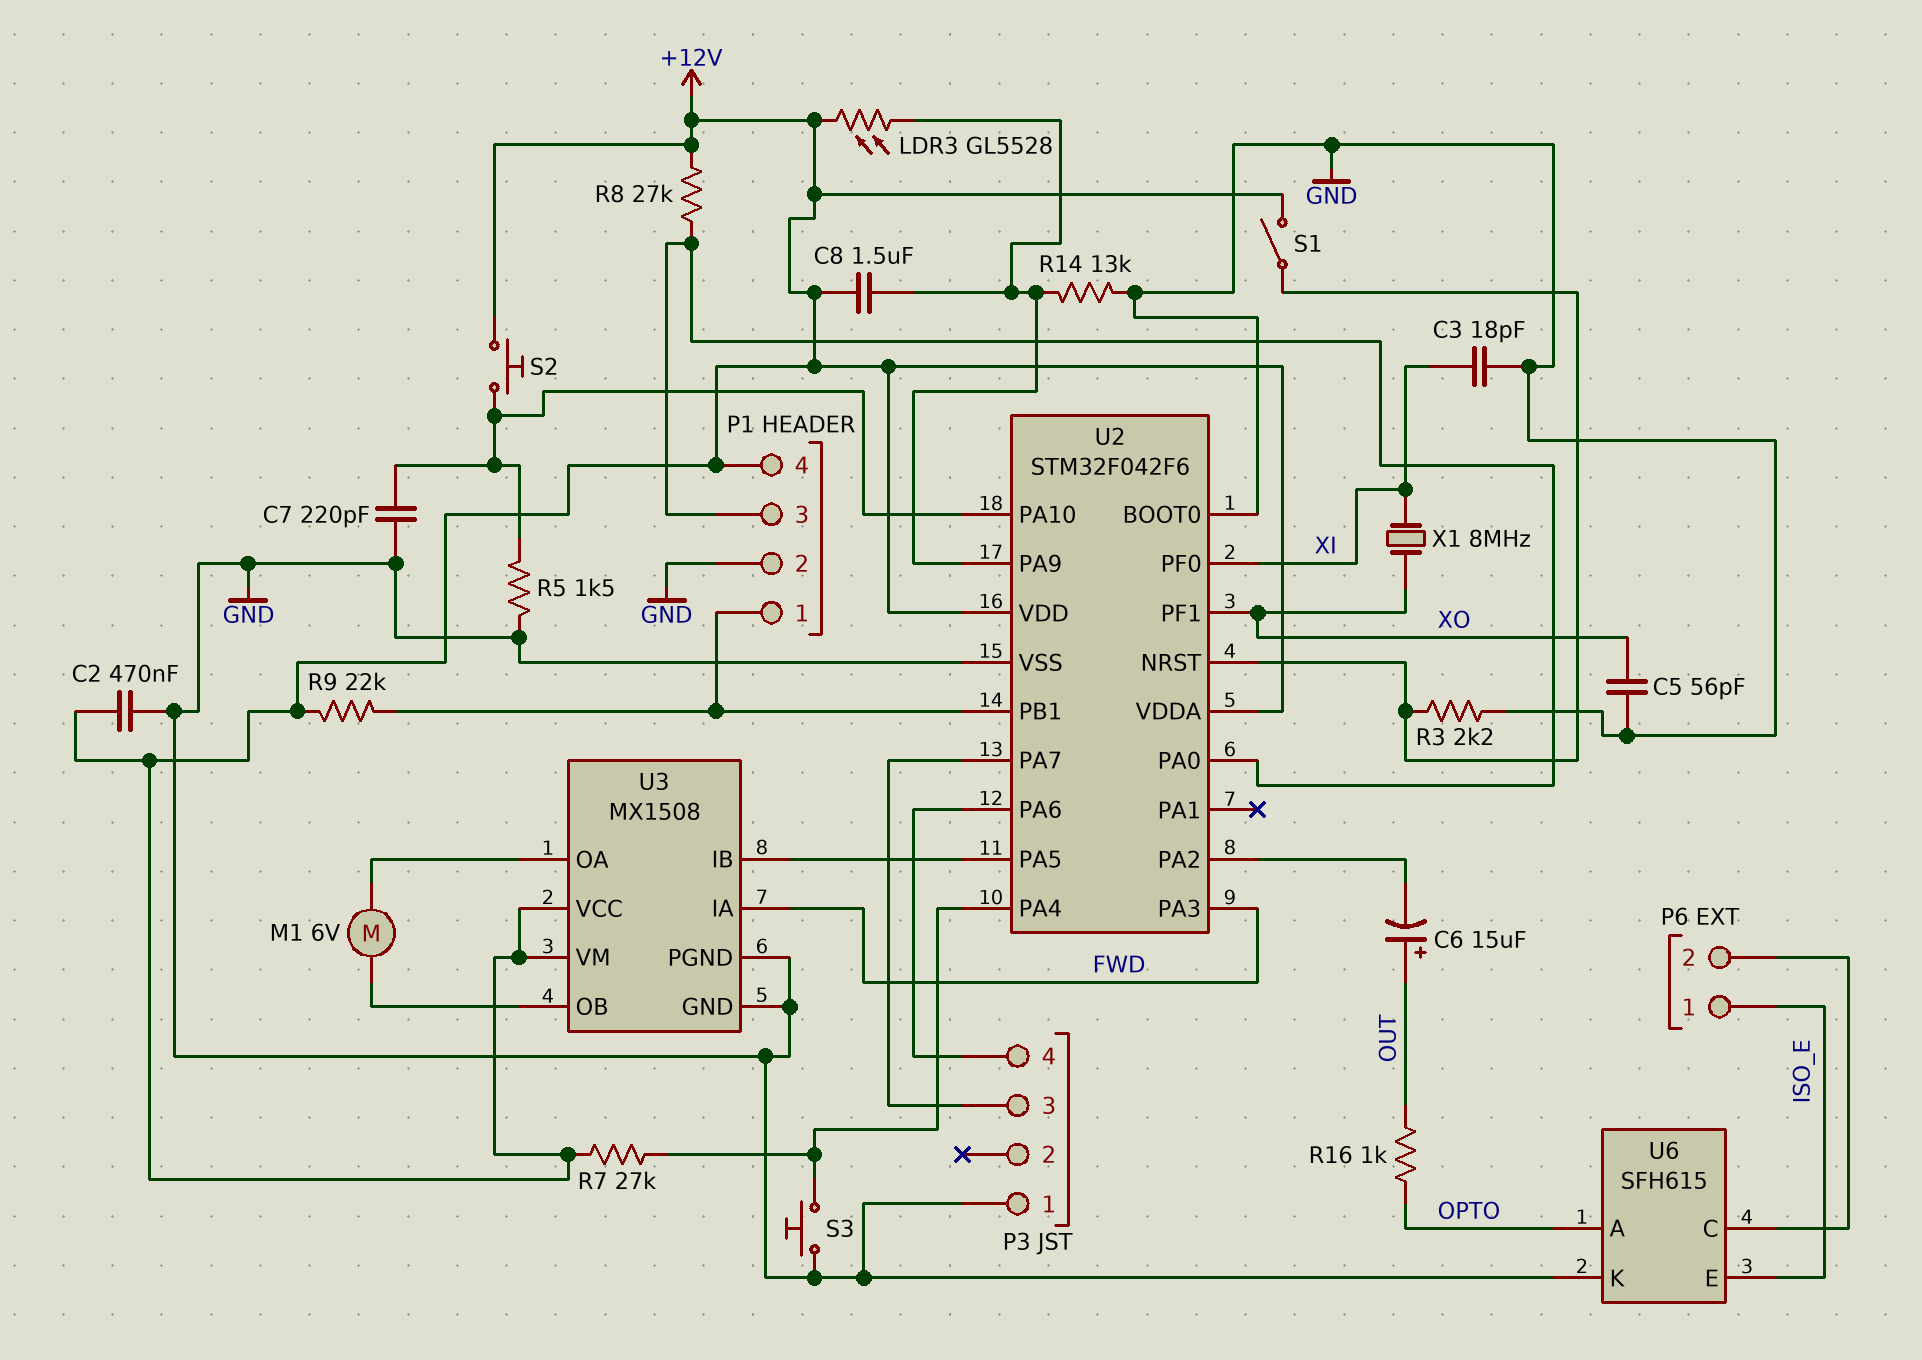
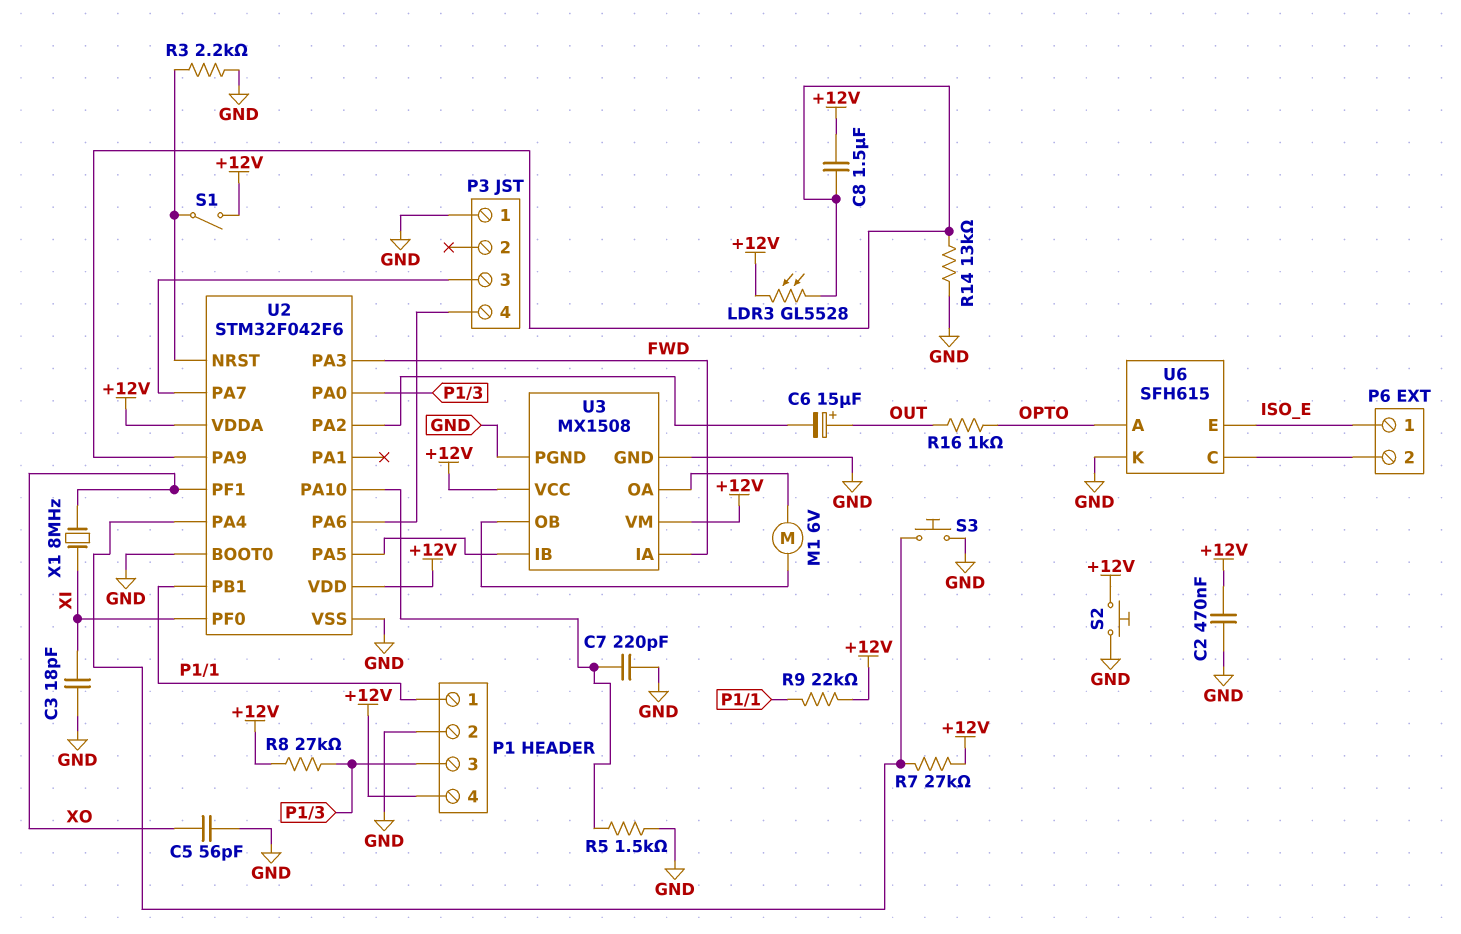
S2: button (+12V, U2/PA10) -> button (+12V, GND)

